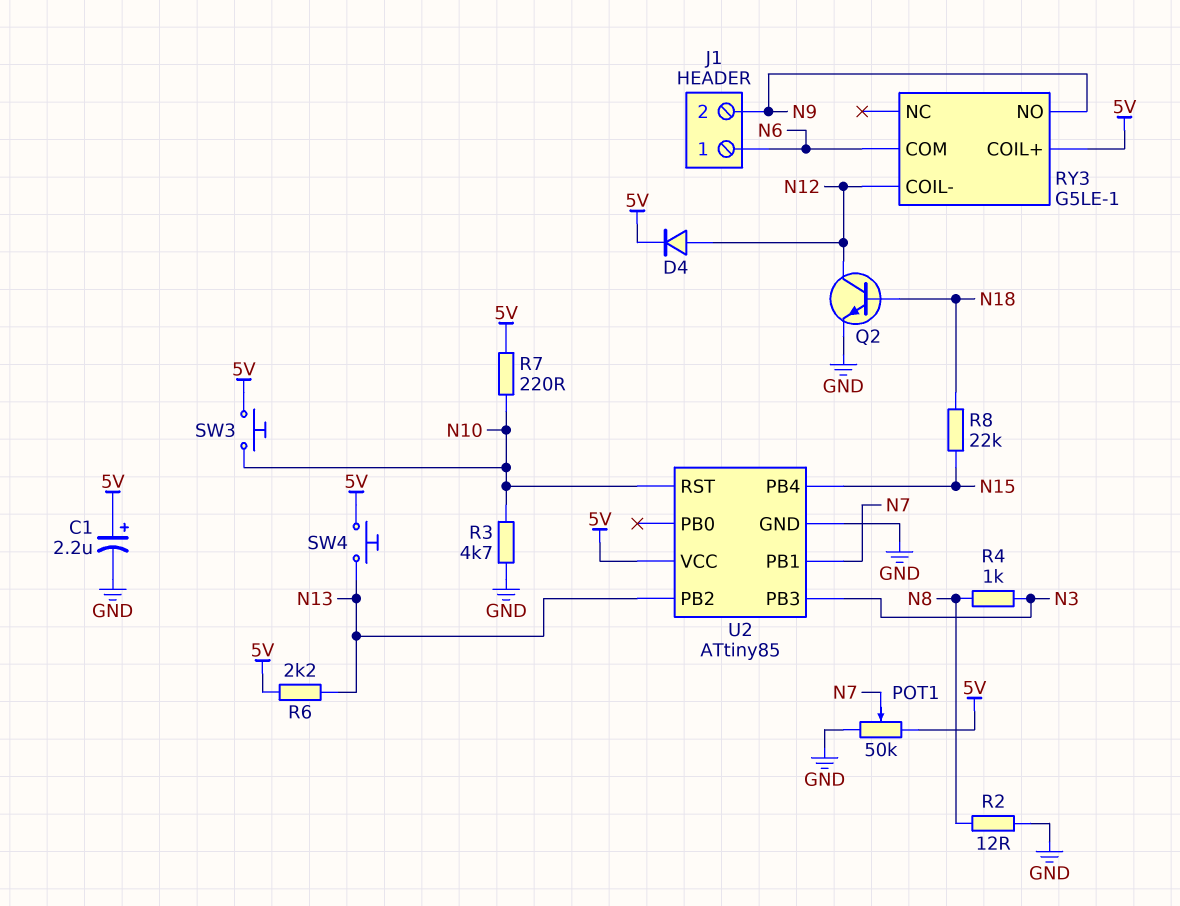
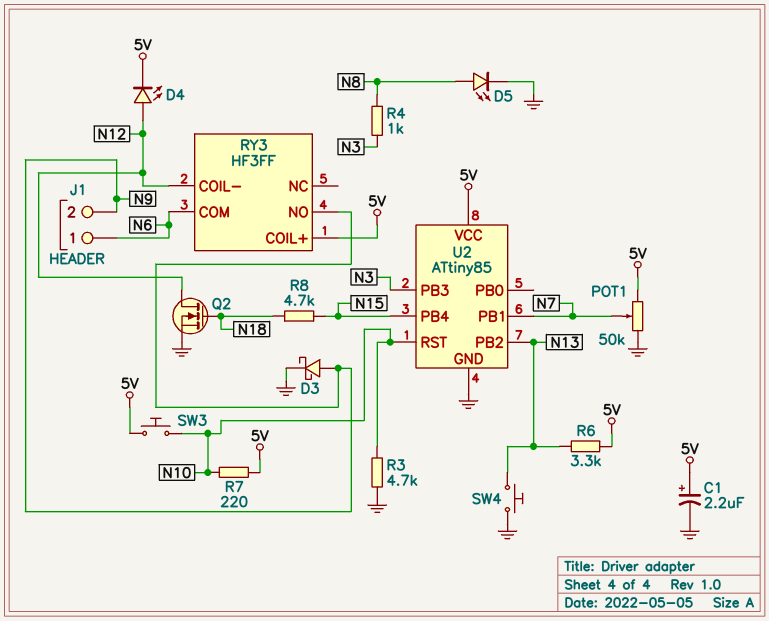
D3: none -> schottky (A N9, K GND)
D4: diode (A N12, K 5V) -> LED (A N12, K 5V)
D5: none -> LED (A N8, K GND)
Q2: NPN (B N18, C N12, E GND) -> NMOS (G N18, D N12, S GND)
R2: 12 (GND, N8) -> none
R6: 2.2k (5V, N13) -> 3.3k (5V, N13)
R8: 22k (N15, N18) -> 4.7k (N15, N18)
RY3: G5LE-1 -> HF3FF
SW4: button (5V, N13) -> button (GND, N13)

